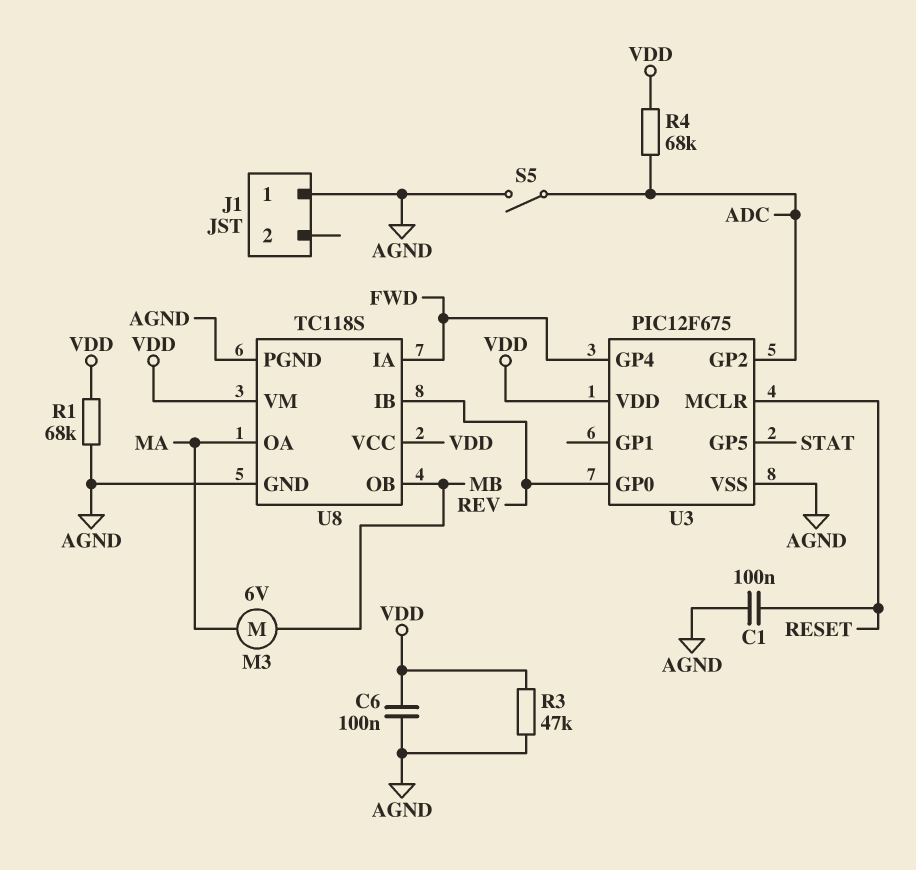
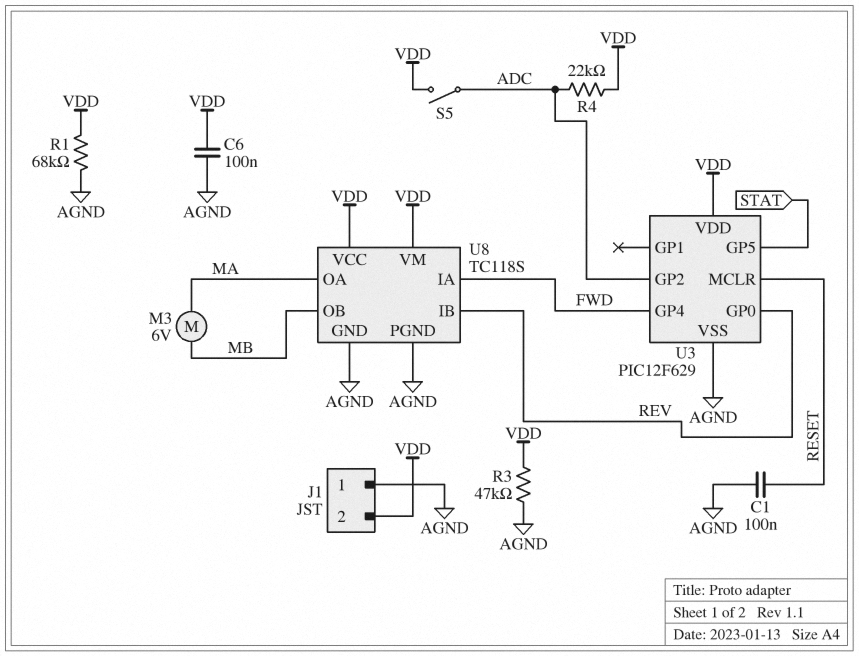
J1 pin 2: none -> VDD
R4: 68k (ADC, VDD) -> 22k (ADC, VDD)
S5: switch (ADC, AGND) -> switch (ADC, VDD)
U3: PIC12F675 -> PIC12F629

